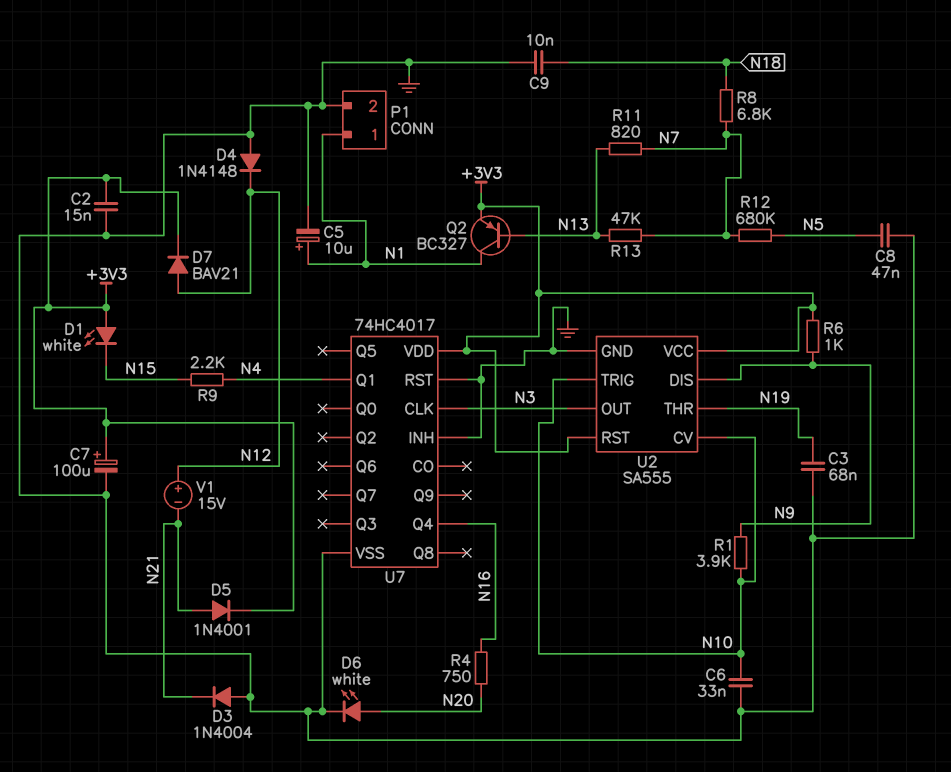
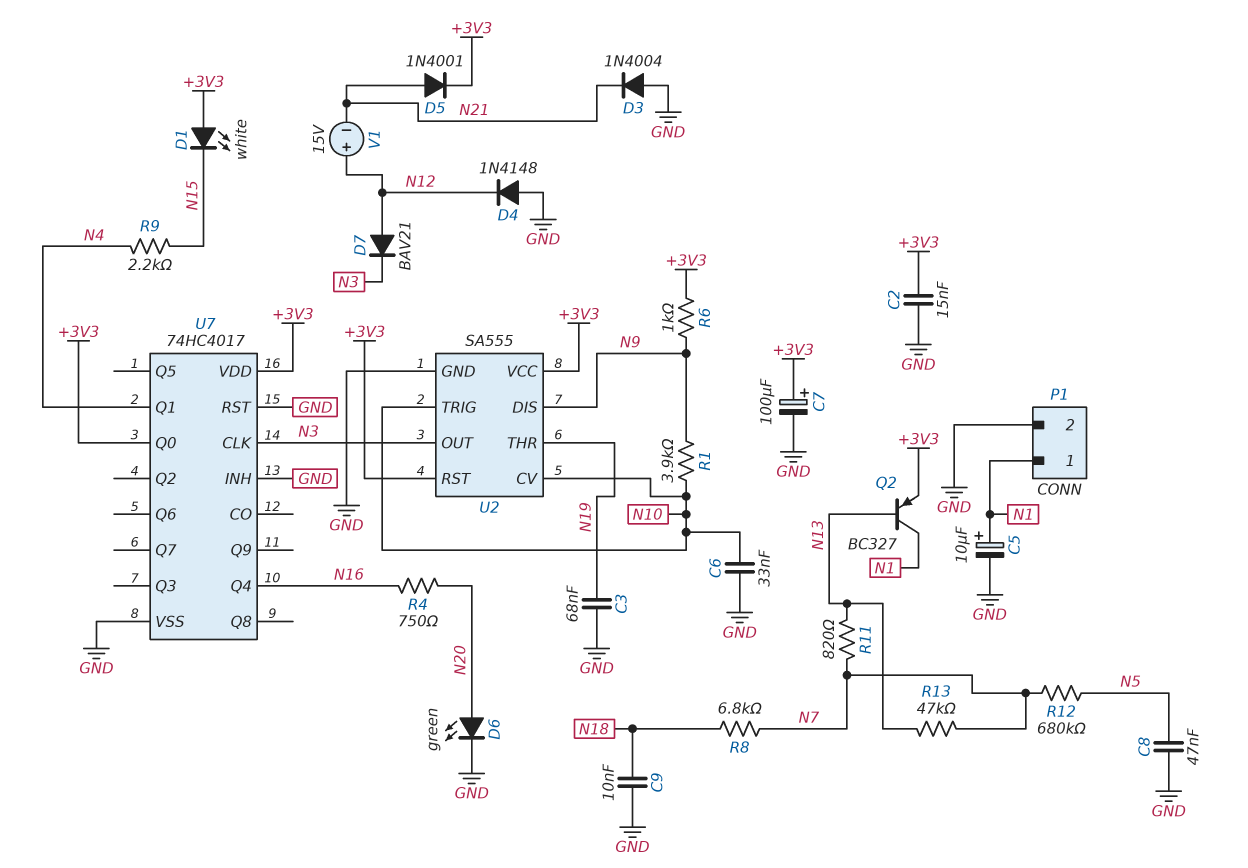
D6: LED white (A N20, K GND) -> LED green (A N20, K GND)
D7: diode BAV21 (A N12, K +3V3) -> diode BAV21 (A N12, K N3)
U7 pin Q0: none -> +3V3

